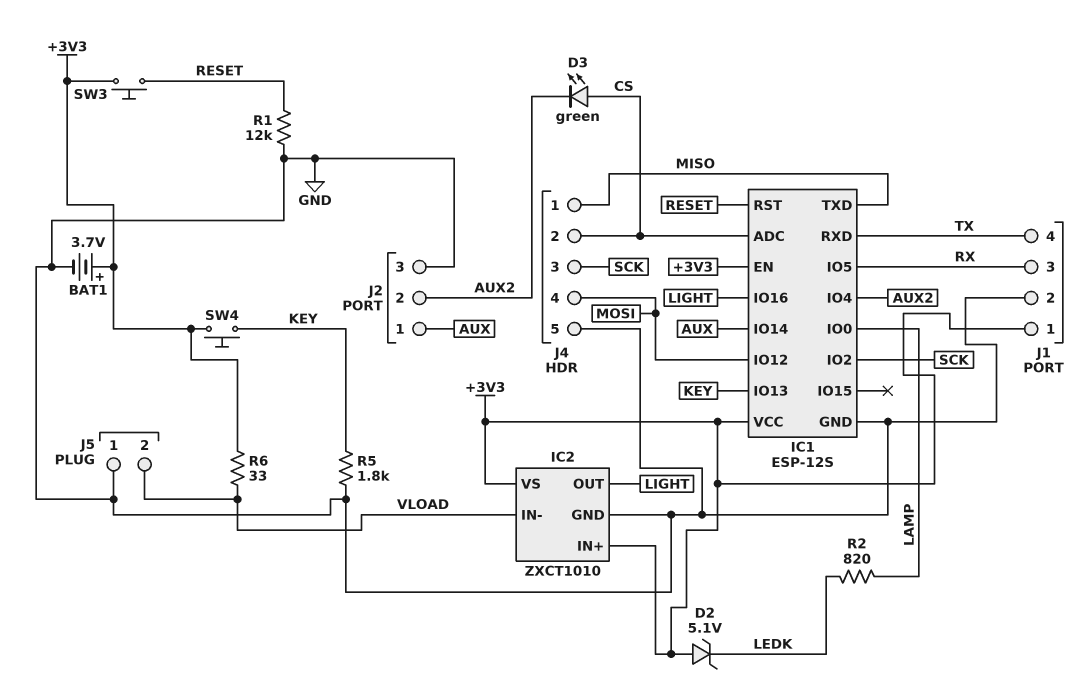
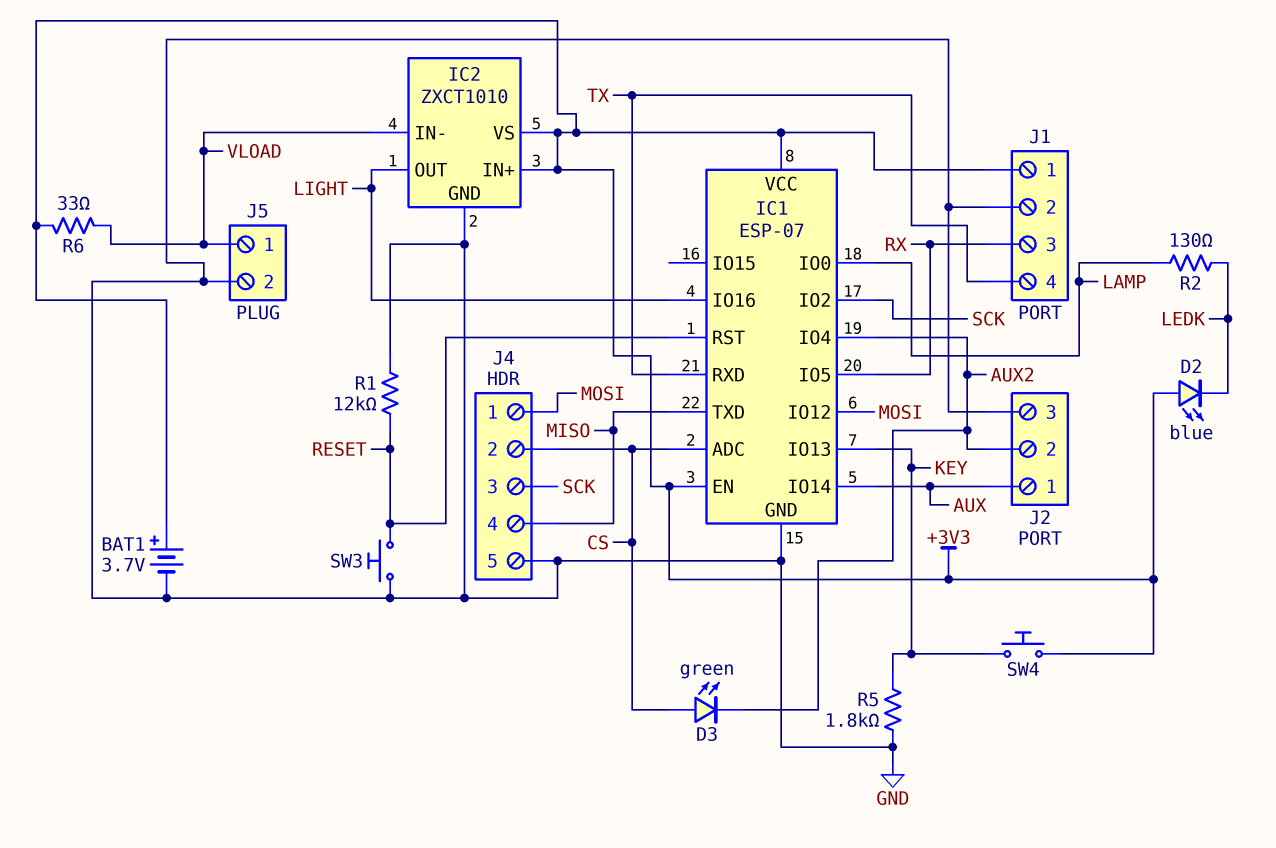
D2: zener 5.1V (A +3V3, K LEDK) -> LED blue (A +3V3, K LEDK)
IC1: ESP-12S -> ESP-07
J4 pin 1: MISO -> MOSI
J4 pin 4: MOSI -> MISO
J5 pin 1: GND -> VLOAD
J5 pin 2: VLOAD -> GND
R2: 820 (LAMP, LEDK) -> 130 (LAMP, LEDK)
SW3: button (+3V3, RESET) -> button (GND, RESET)

